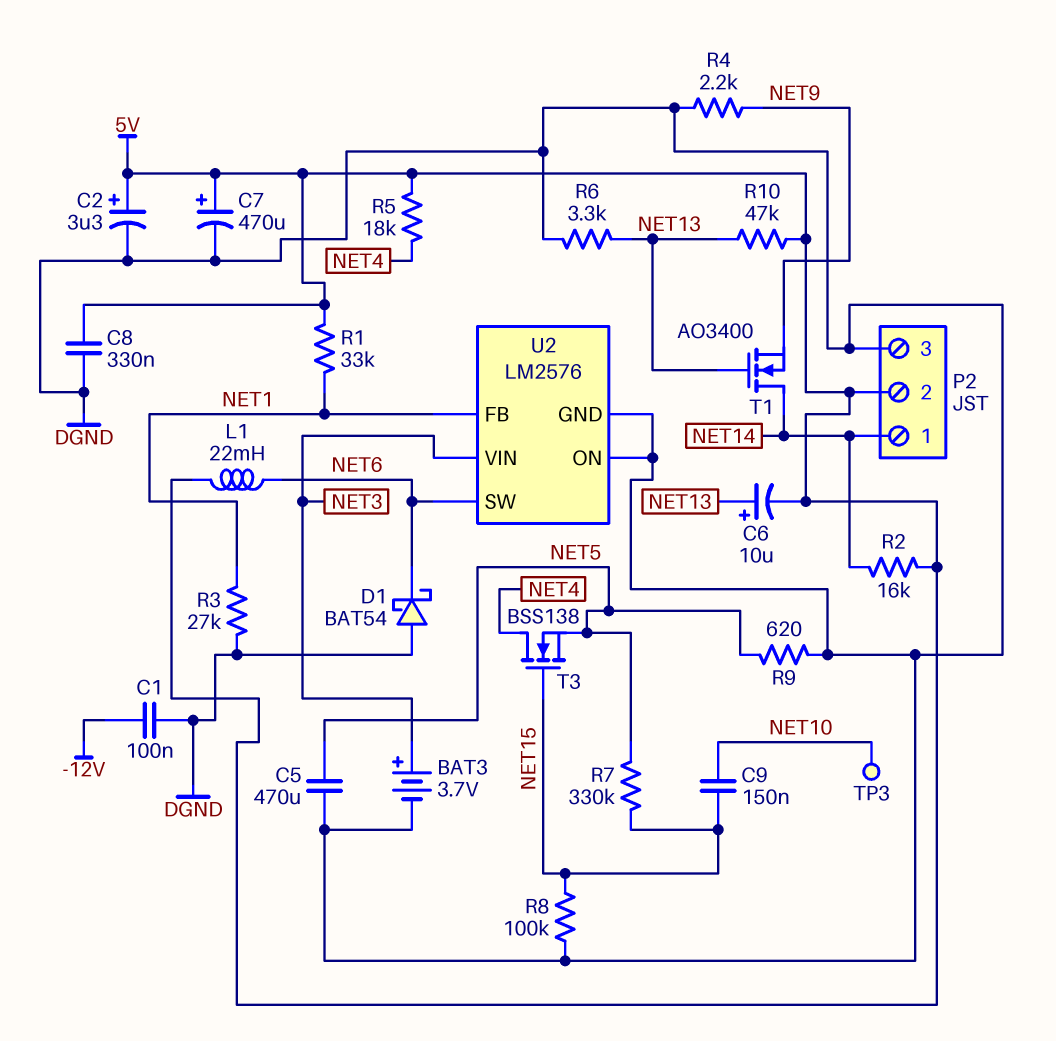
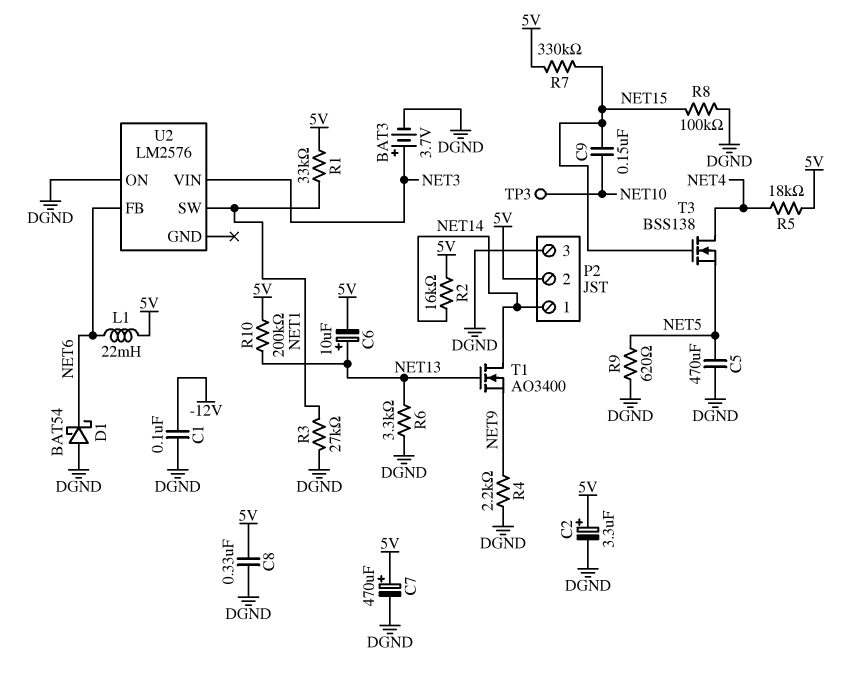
R7: 330k (NET5, NET15) -> 330k (5V, NET15)
R10: 47k (5V, NET13) -> 200k (5V, NET13)
U2 pin FB: NET1 -> NET6
U2 pin GND: DGND -> none
U2 pin SW: NET6 -> NET1

